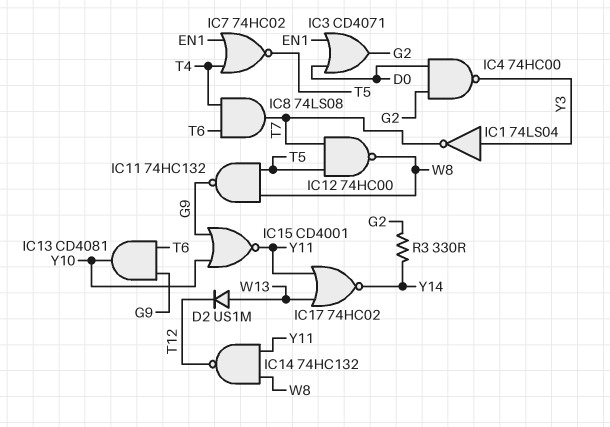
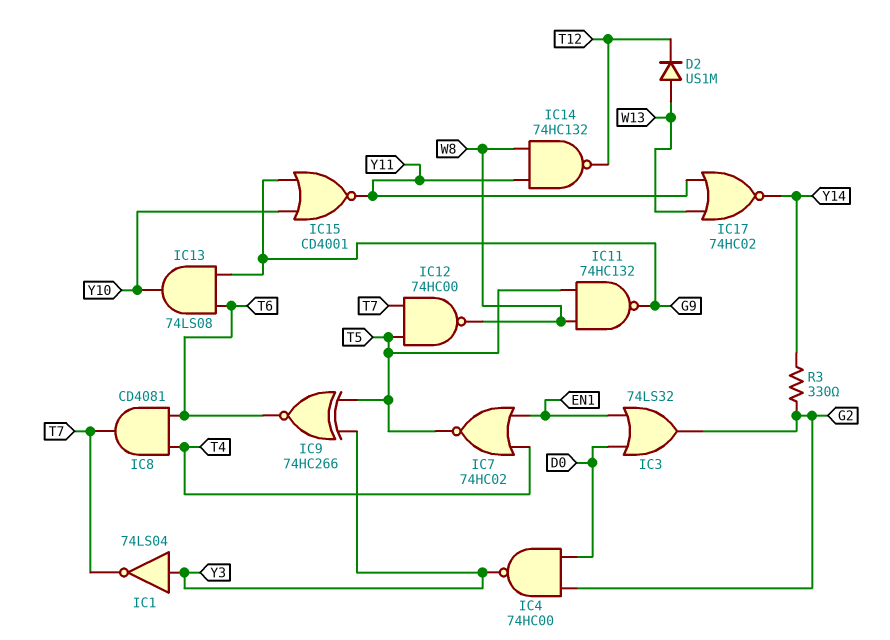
IC3: OR CD4071 (in D0, in EN1, out G2) -> OR 74LS32 (in D0, in EN1, out G2)
IC8: AND 74LS08 (in T4, in T6, out T7) -> AND CD4081 (in T4, in T6, out T7)
IC9: none -> XNOR 74HC266 (in T5, in Y3, out T6)
IC13: AND CD4081 (in G9, in T6, out Y10) -> AND 74LS08 (in G9, in T6, out Y10)

